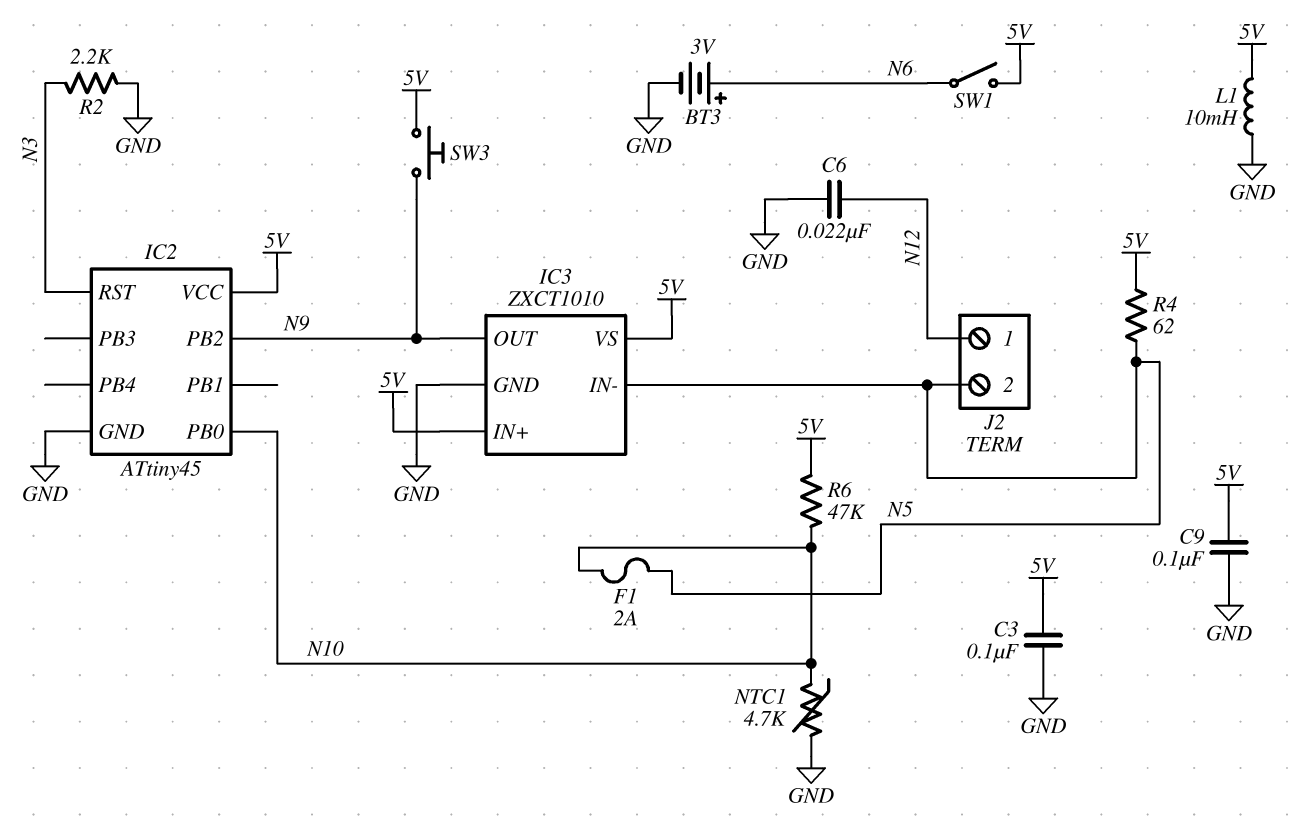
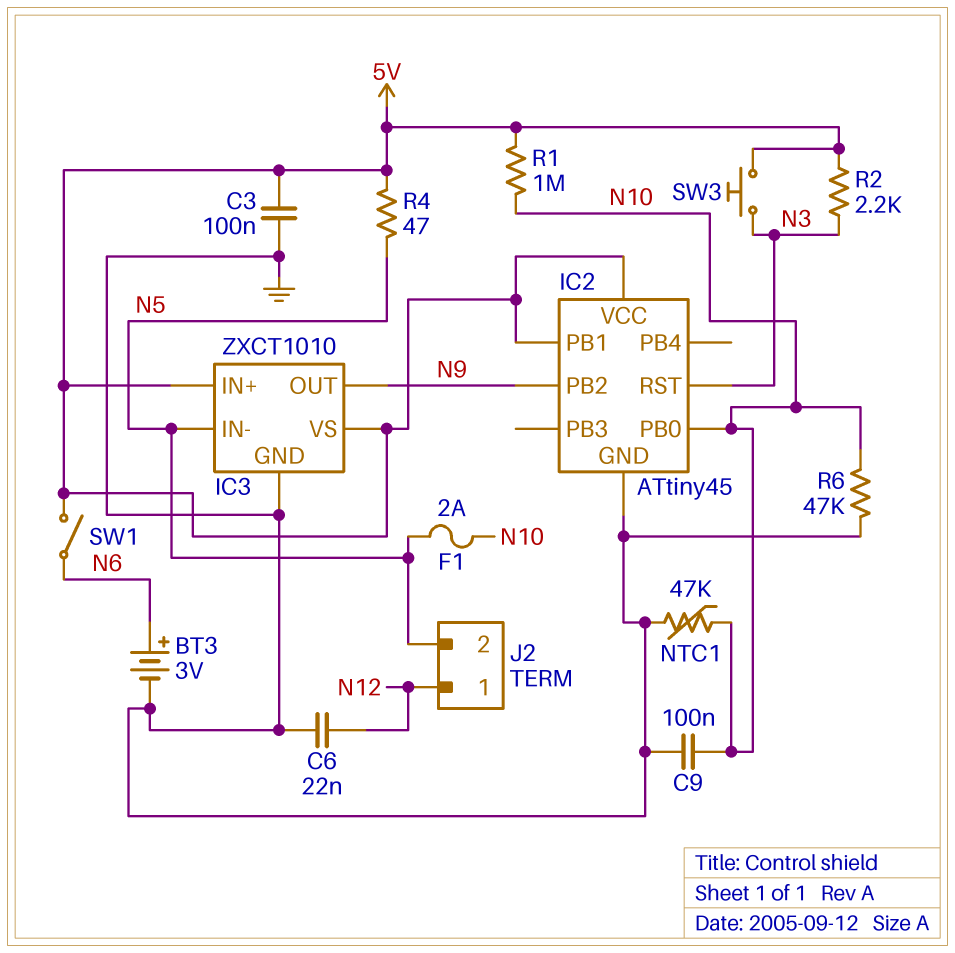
C9: 100nF (5V, GND) -> 100nF (GND, N10)
IC2 pin PB1: none -> 5V
L1: 10mH (5V, GND) -> none
NTC1: 4.7k (GND, N10) -> 47k (GND, N10)
R1: none -> 1M (5V, N10)
R2: 2.2k (GND, N3) -> 2.2k (5V, N3)
R4: 62 (5V, N5) -> 47 (5V, N5)
R6: 47k (5V, N10) -> 47k (GND, N10)
SW3: button (5V, N9) -> button (5V, N3)

